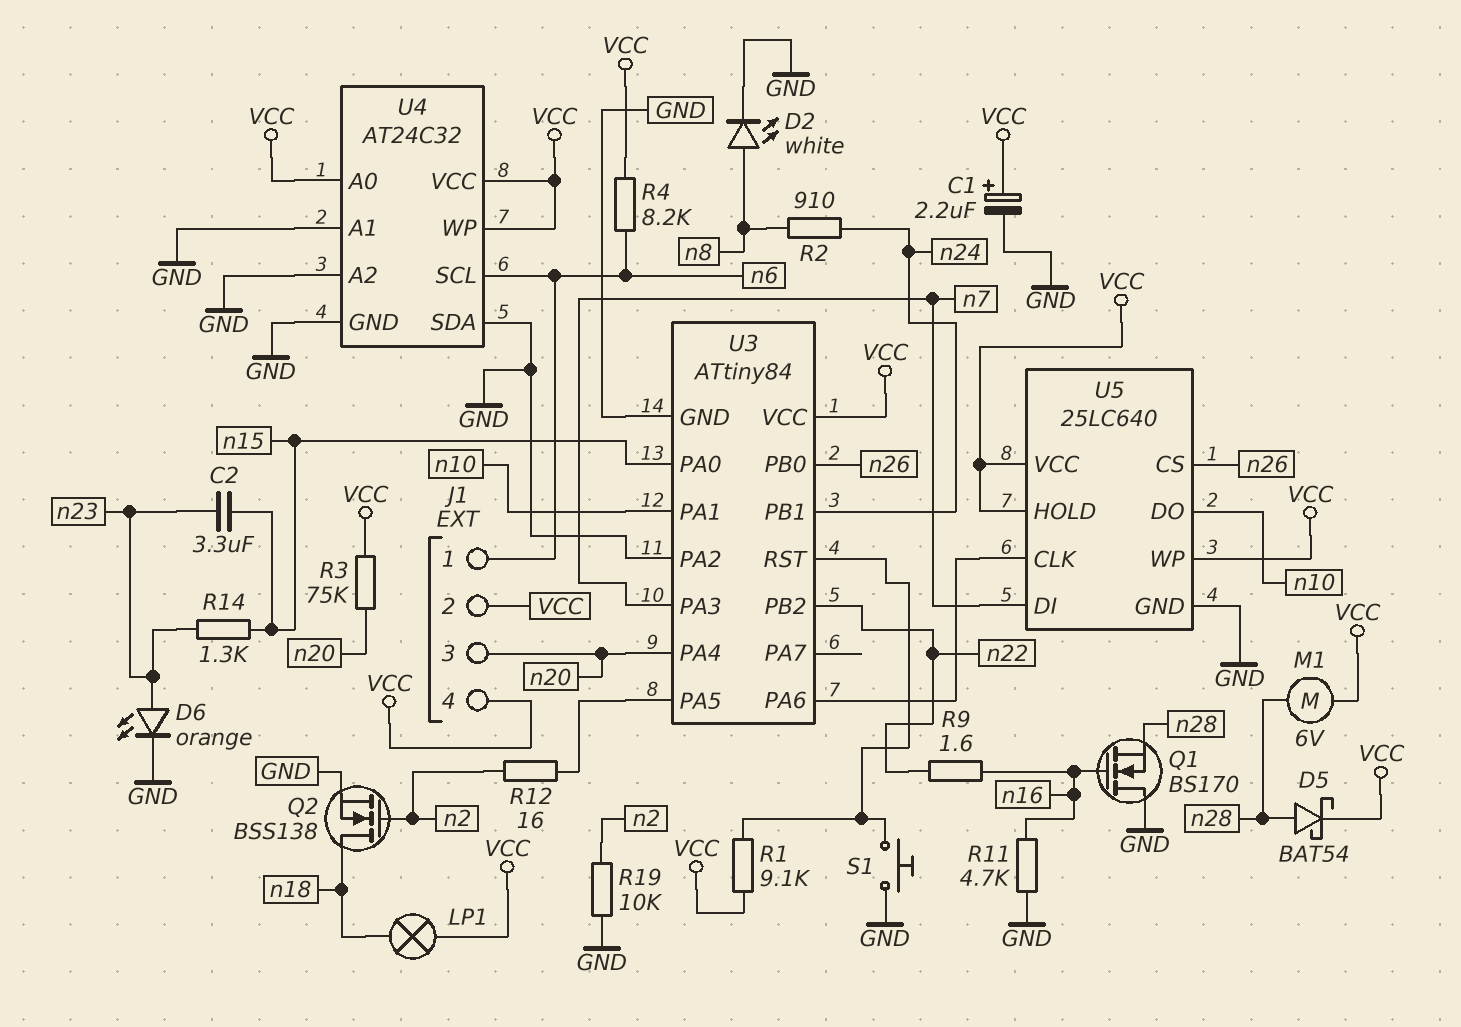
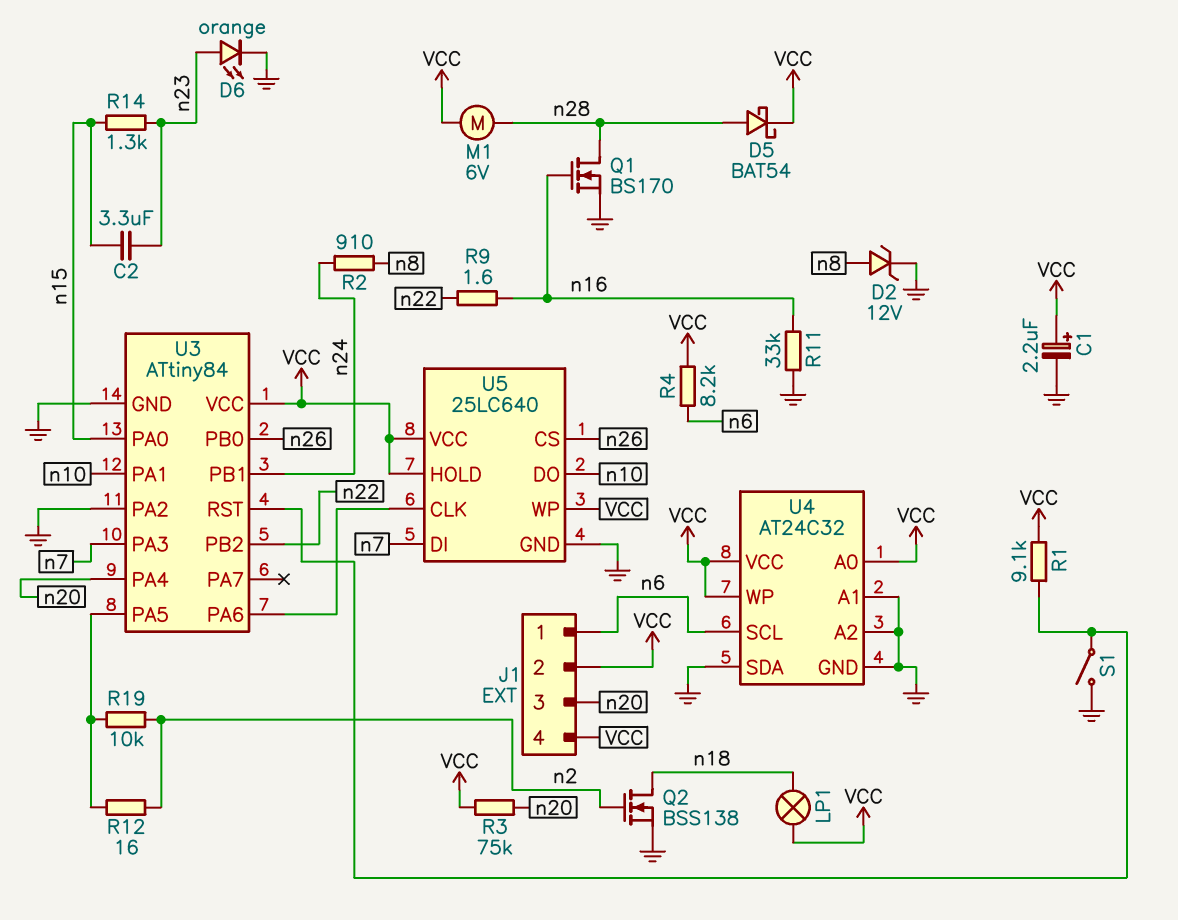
D2: LED white (A n8, K GND) -> zener 12V (A n8, K GND)
Q1: NMOS BS170 (G n16, D GND, S n28) -> NMOS BS170 (G n16, D n28, S GND)
R11: 4.7k (GND, n16) -> 33k (GND, n16)
R19: 10k (GND, n2) -> 10k (U3/PA5, n2)
S1: button (GND, U3/RST) -> switch (GND, U3/RST)

